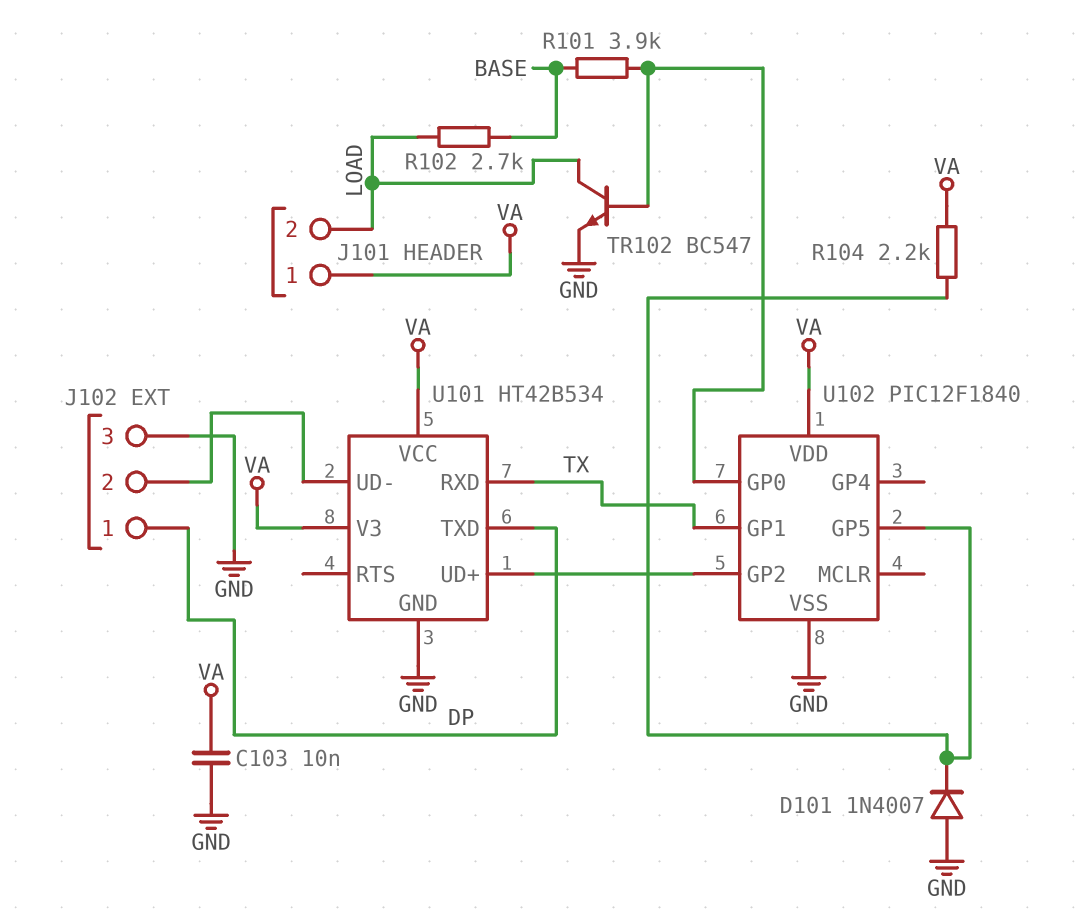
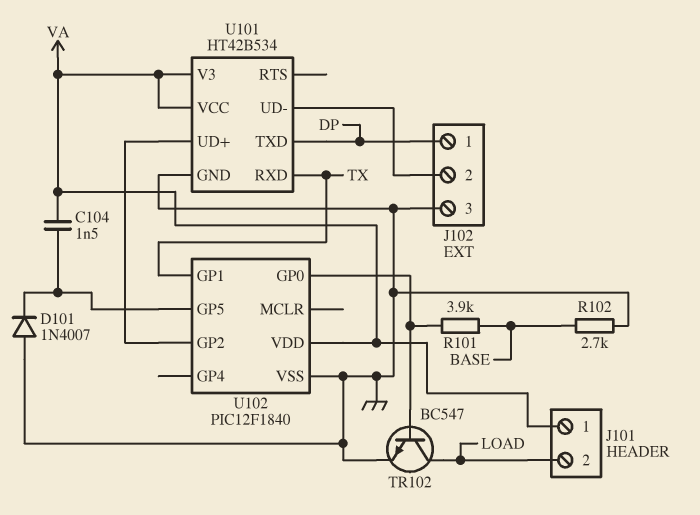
C103: 10nF (GND, VA) -> none
C104: none -> 1.5nF (U102/GP5, VA)
R102: 2.7k (BASE, LOAD) -> 2.7k (BASE, GND)
R104: 2.2k (U102/GP5, VA) -> none

